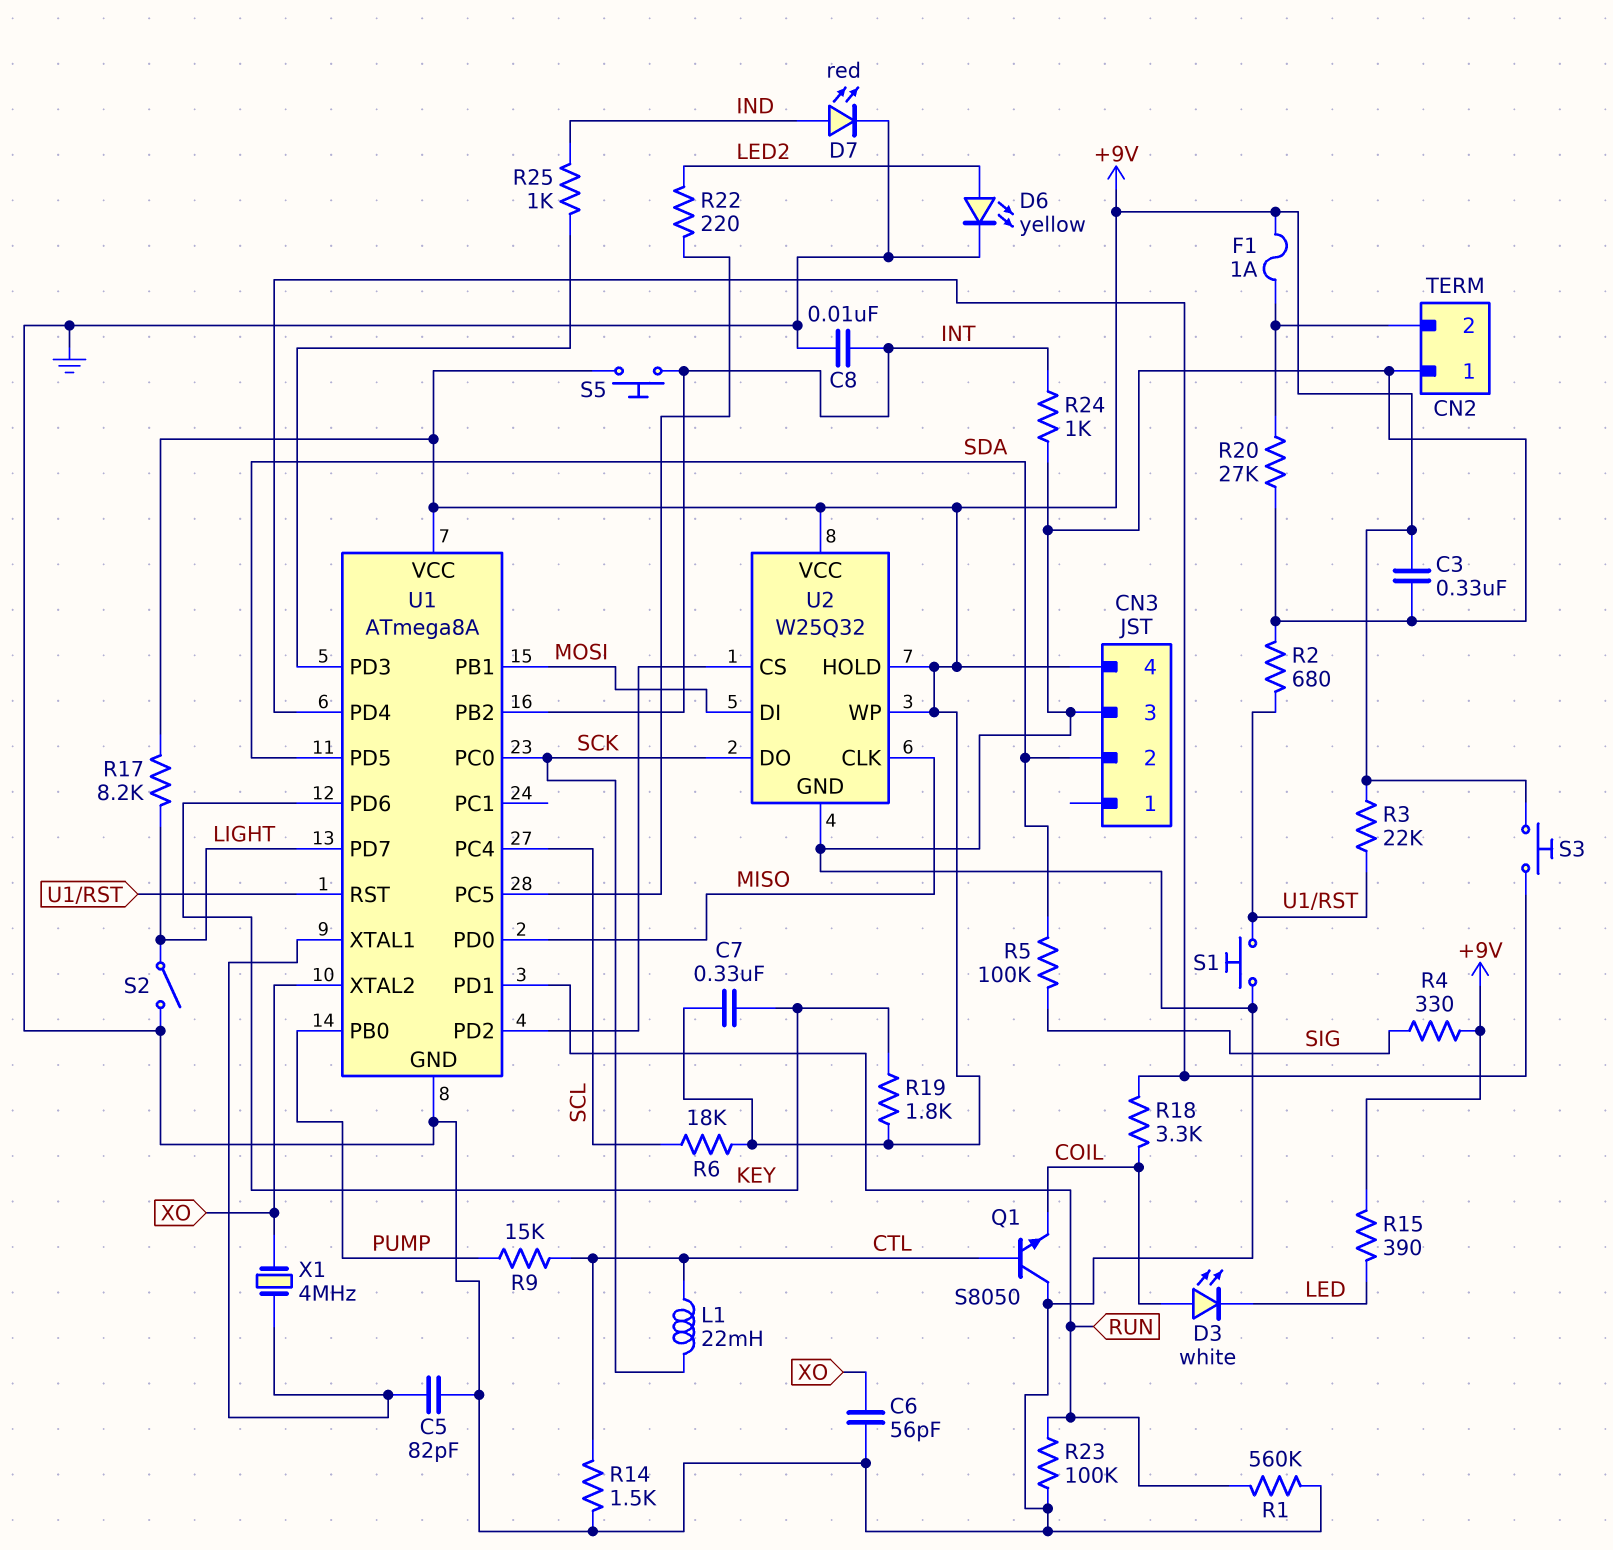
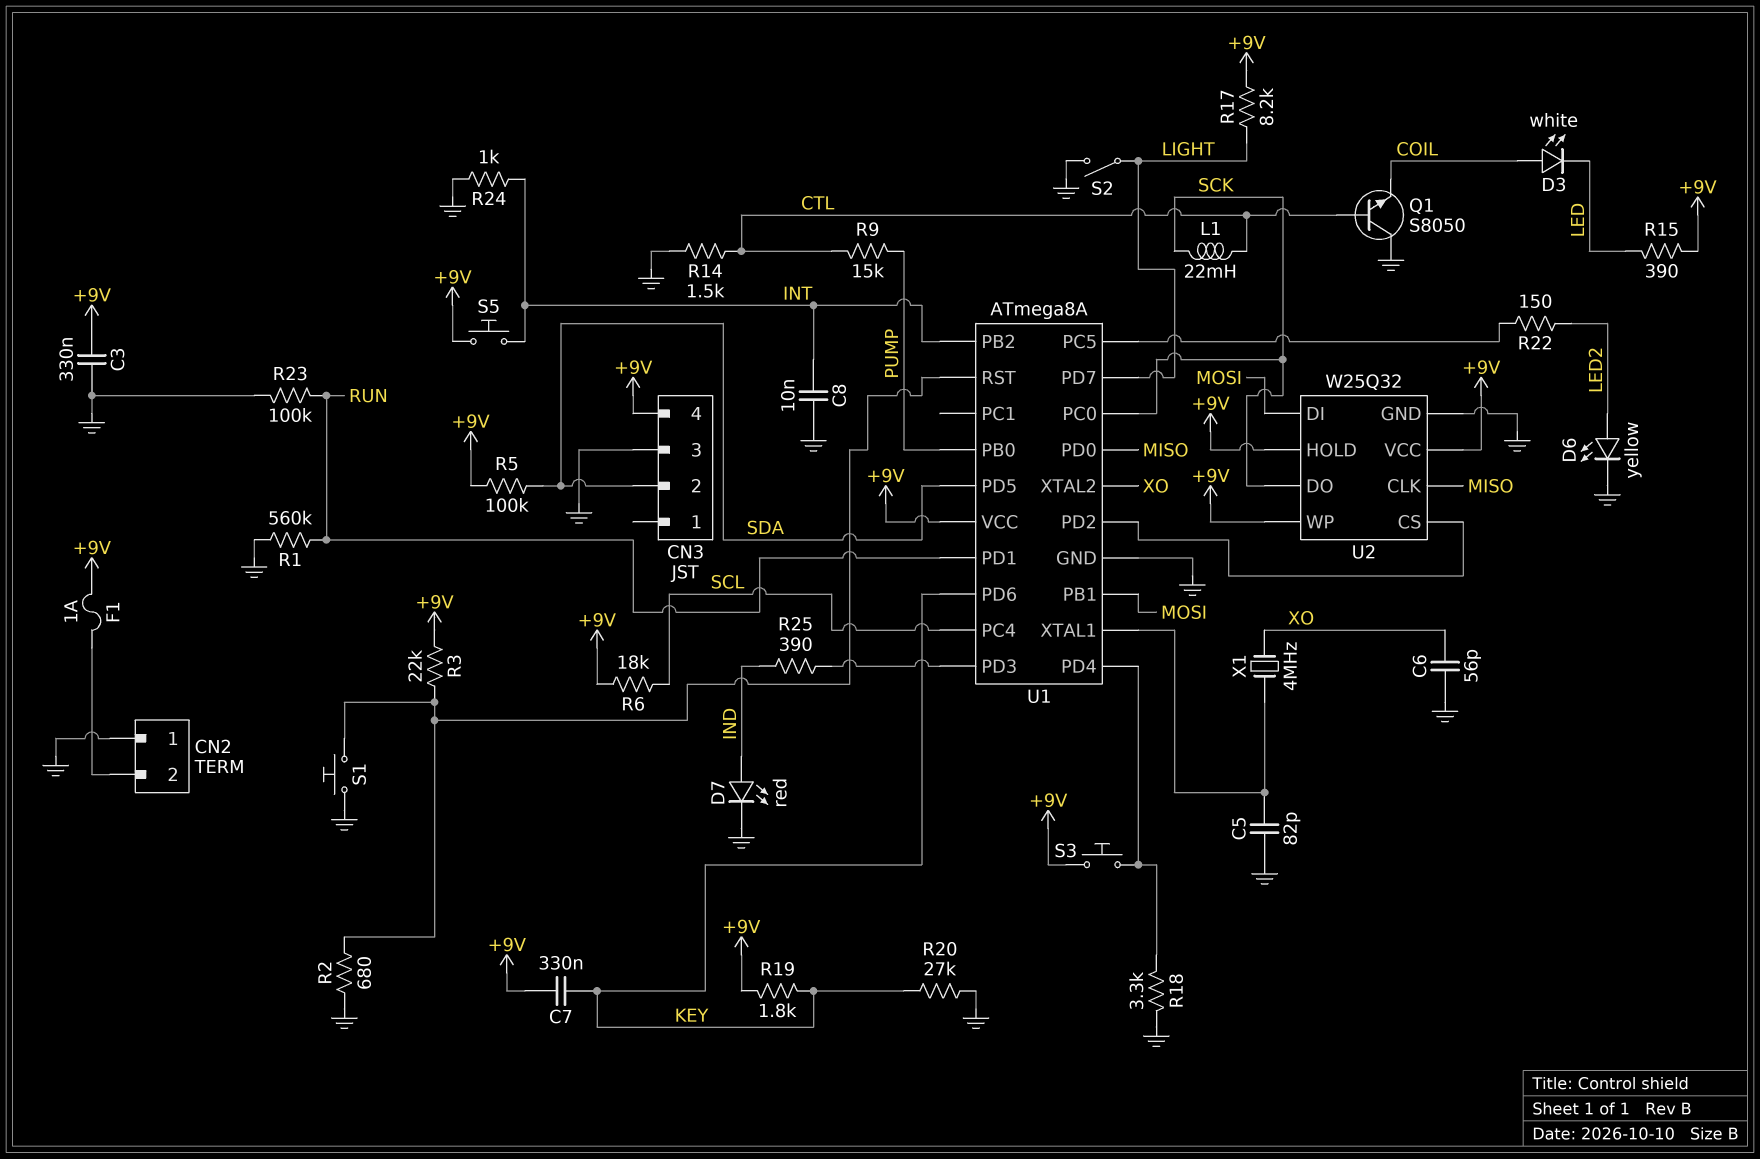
R4: 330 (+9V, SIG) -> none
R5: 100k (SDA, SIG) -> 100k (+9V, SDA)
R18: 3.3k (COIL, U1/PD4) -> 3.3k (GND, U1/PD4)
R20: 27k (CN2/2, GND) -> 27k (GND, KEY)
R22: 220 (LED2, U1/PC5) -> 150 (LED2, U1/PC5)
R25: 1k (IND, U1/PD3) -> 390 (IND, U1/PD3)

